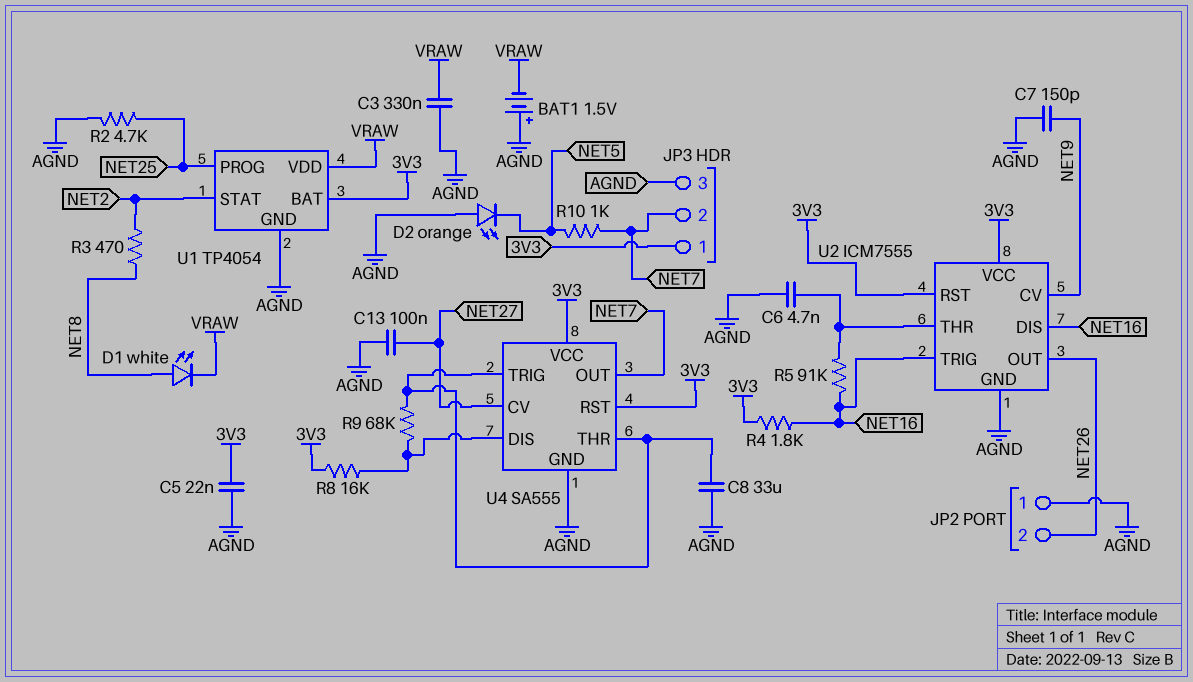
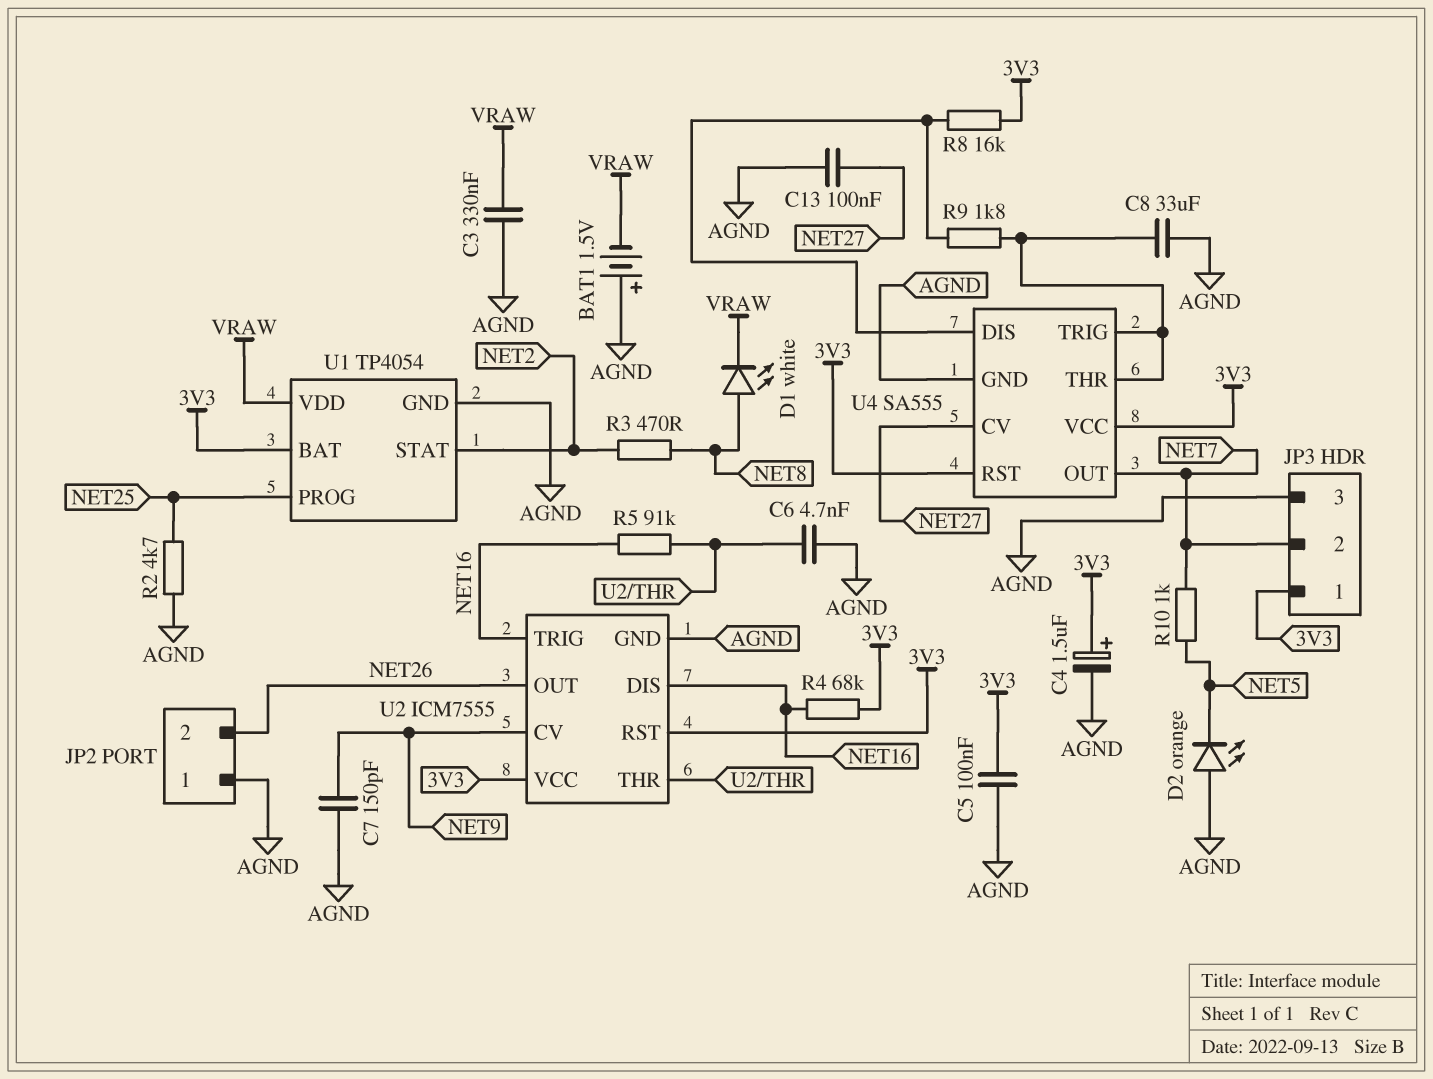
C4: none -> 1.5uF (plus 3V3, minus AGND)
C5: 22nF (3V3, AGND) -> 100nF (3V3, AGND)
R4: 1.8k (3V3, NET16) -> 68k (3V3, NET16)
R9: 68k (U4/DIS, U4/THR) -> 1.8k (U4/DIS, U4/THR)

